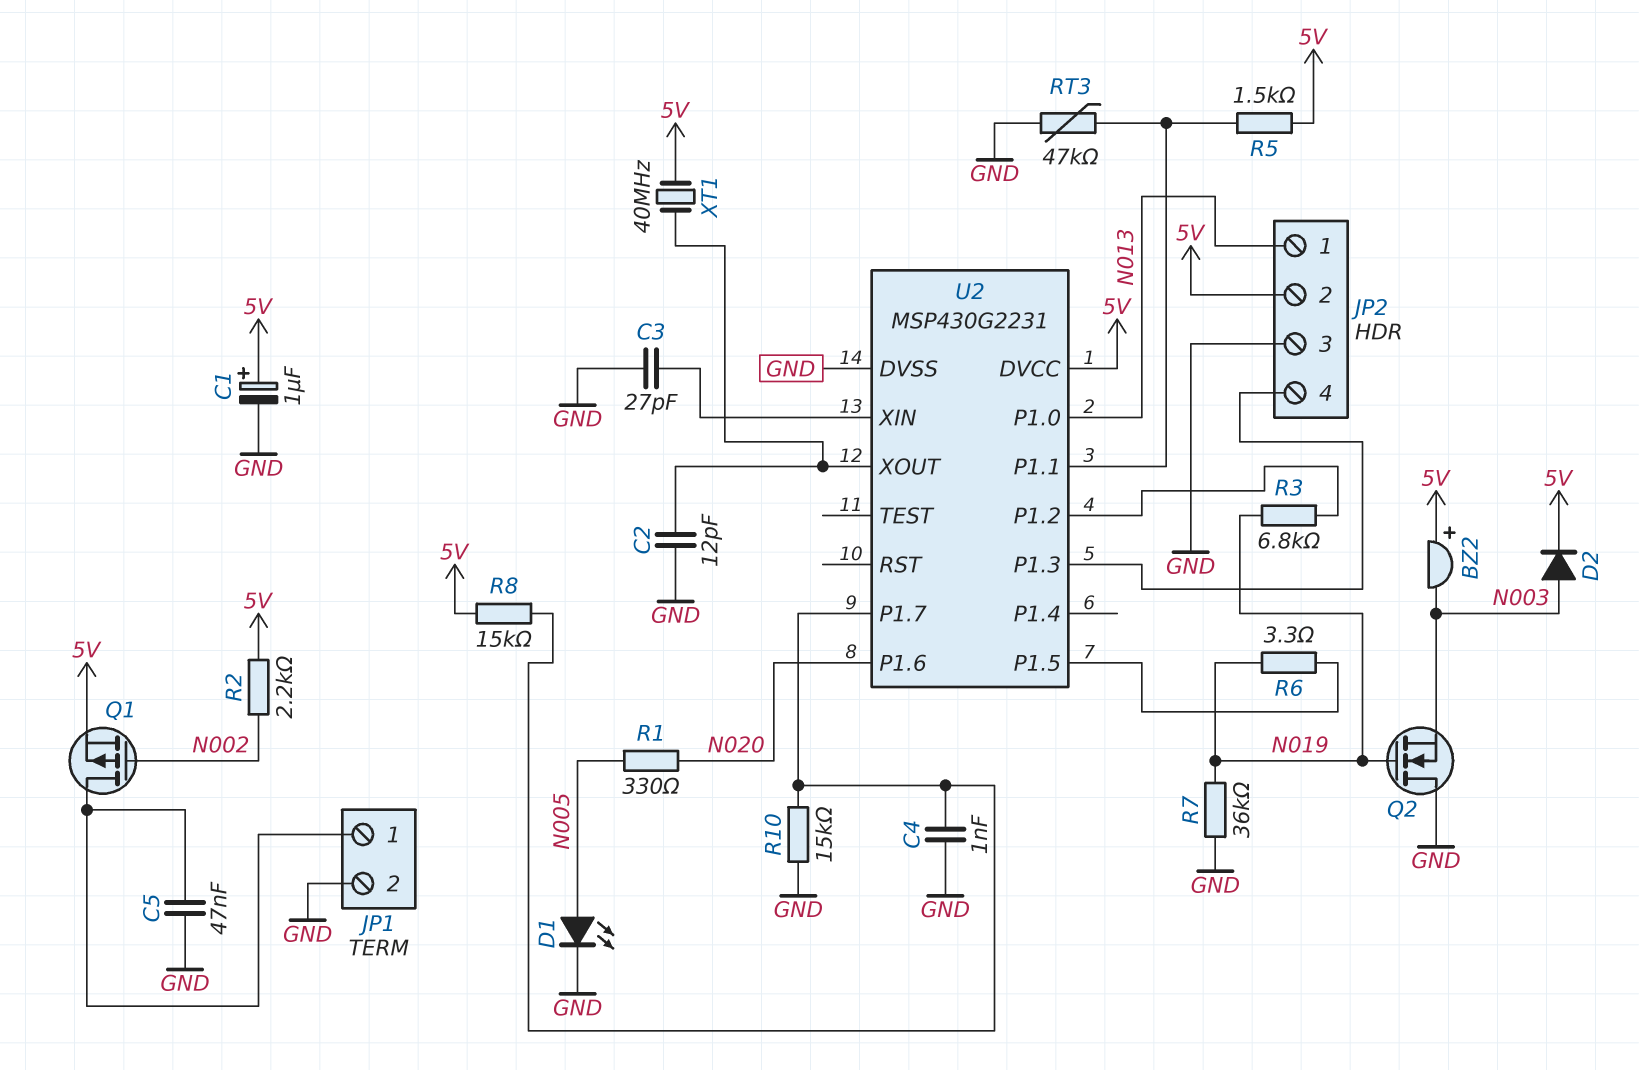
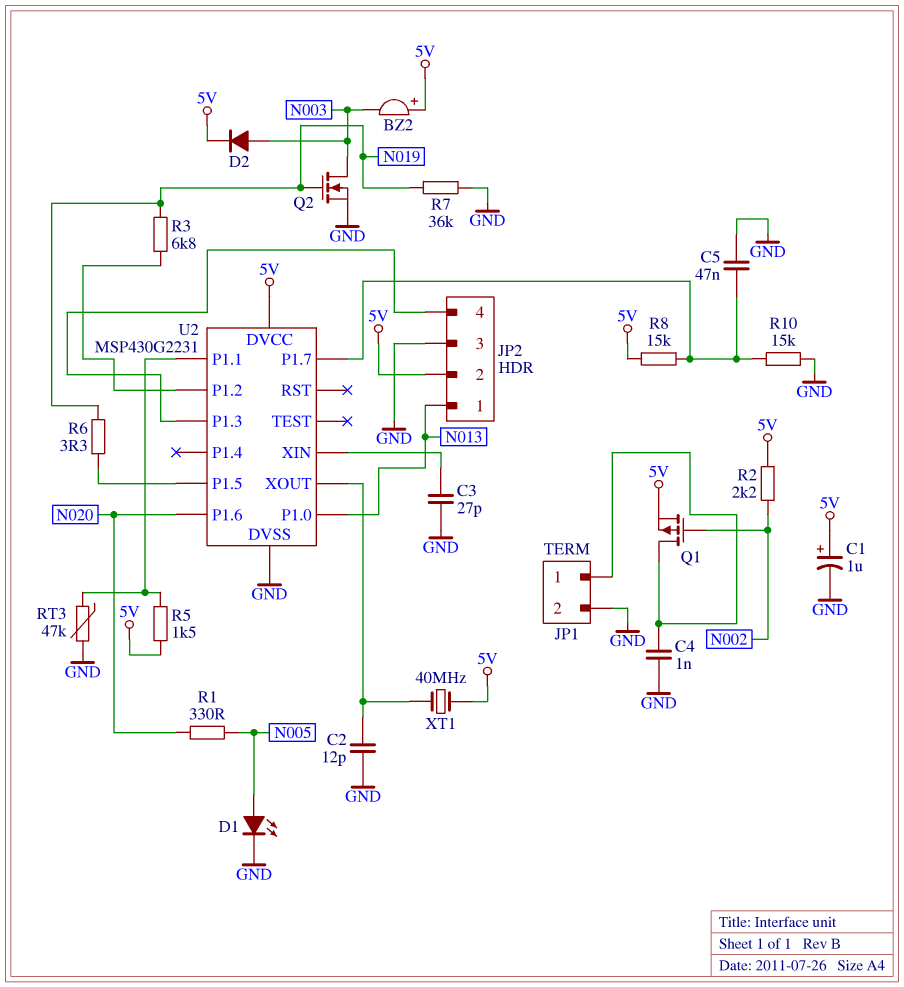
C4: 1nF (GND, U2/P1.7) -> 1nF (GND, JP1/1)
C5: 47nF (GND, JP1/1) -> 47nF (GND, U2/P1.7)
Q2: NMOS (G N019, D GND, S N003) -> NMOS (G N019, D N003, S GND)

